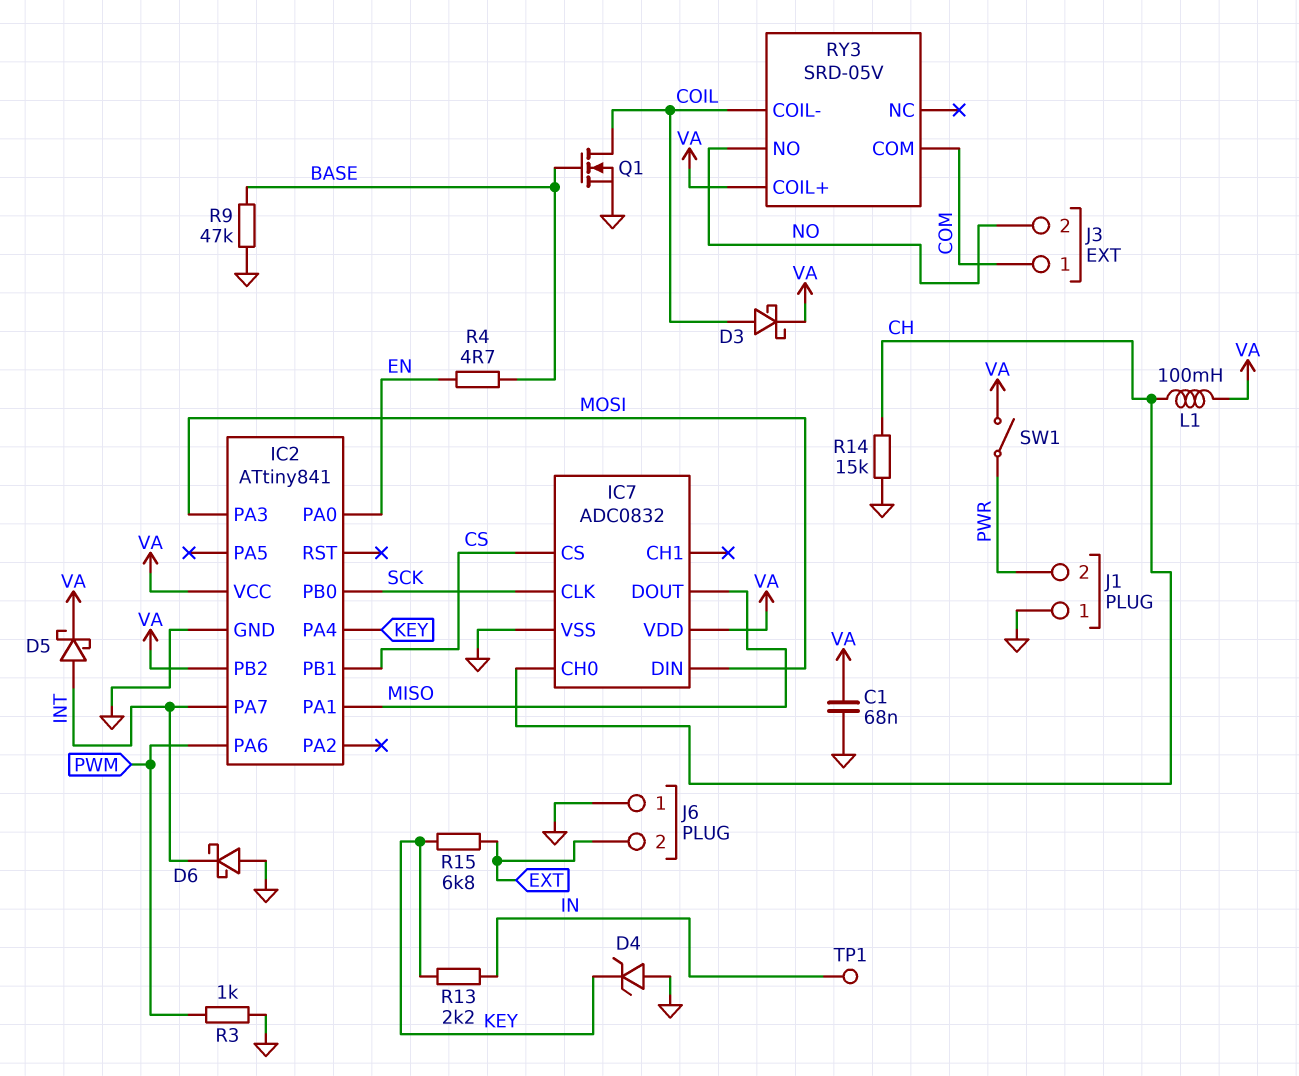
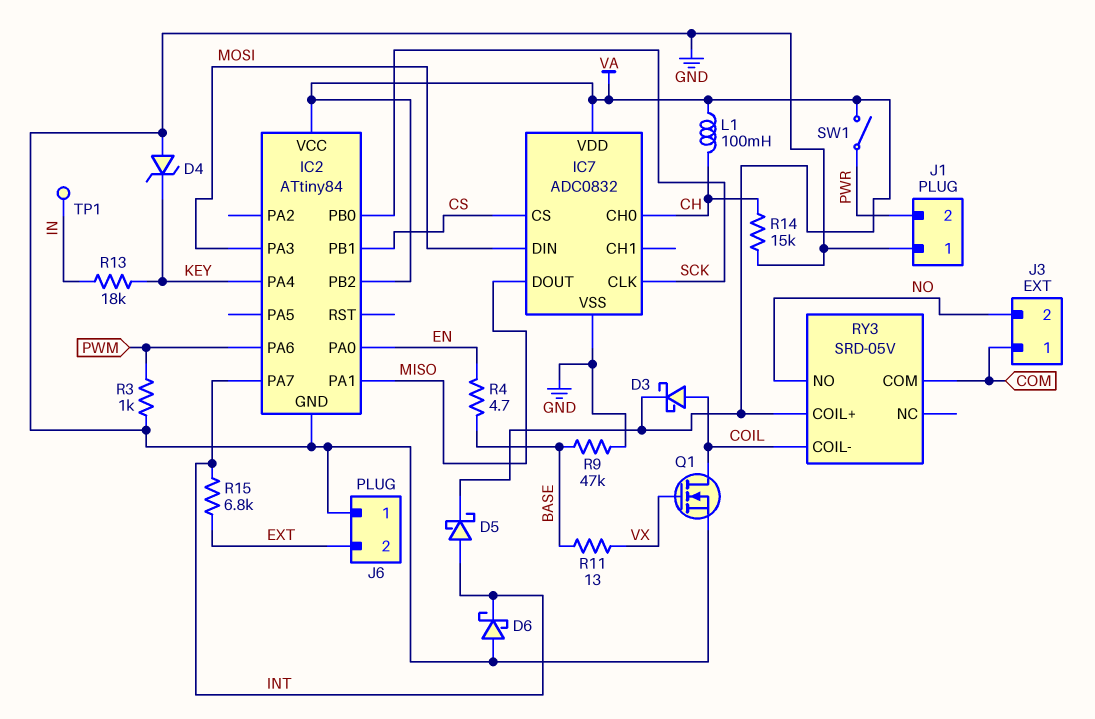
C1: 68nF (GND, VA) -> none
IC2: ATtiny841 -> ATtiny84
Q1: NMOS (G BASE, D COIL, S GND) -> NMOS (G VX, D COIL, S GND)
R11: none -> 13 (BASE, VX)
R13: 2.2k (IN, KEY) -> 18k (IN, KEY)
R15: 6.8k (EXT, KEY) -> 6.8k (EXT, INT)

